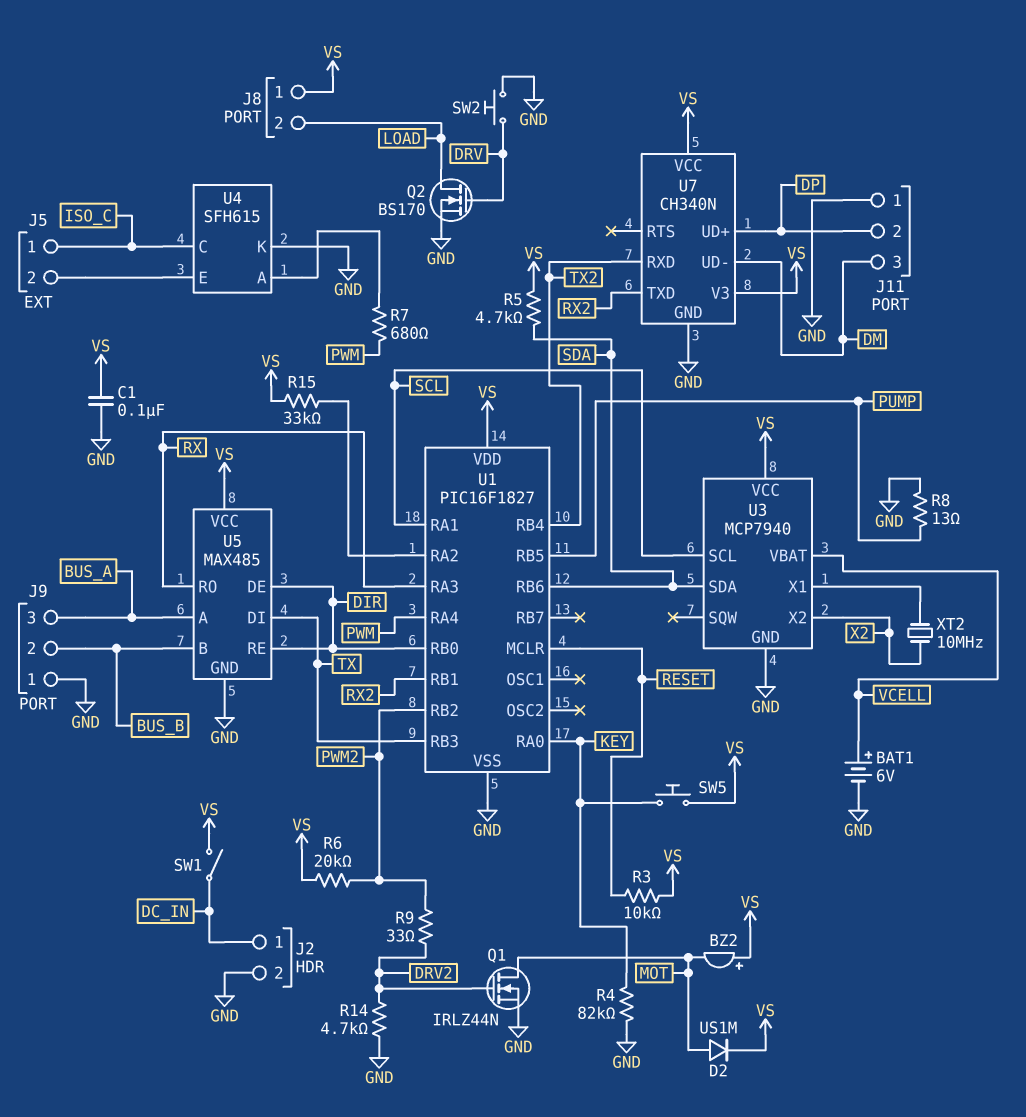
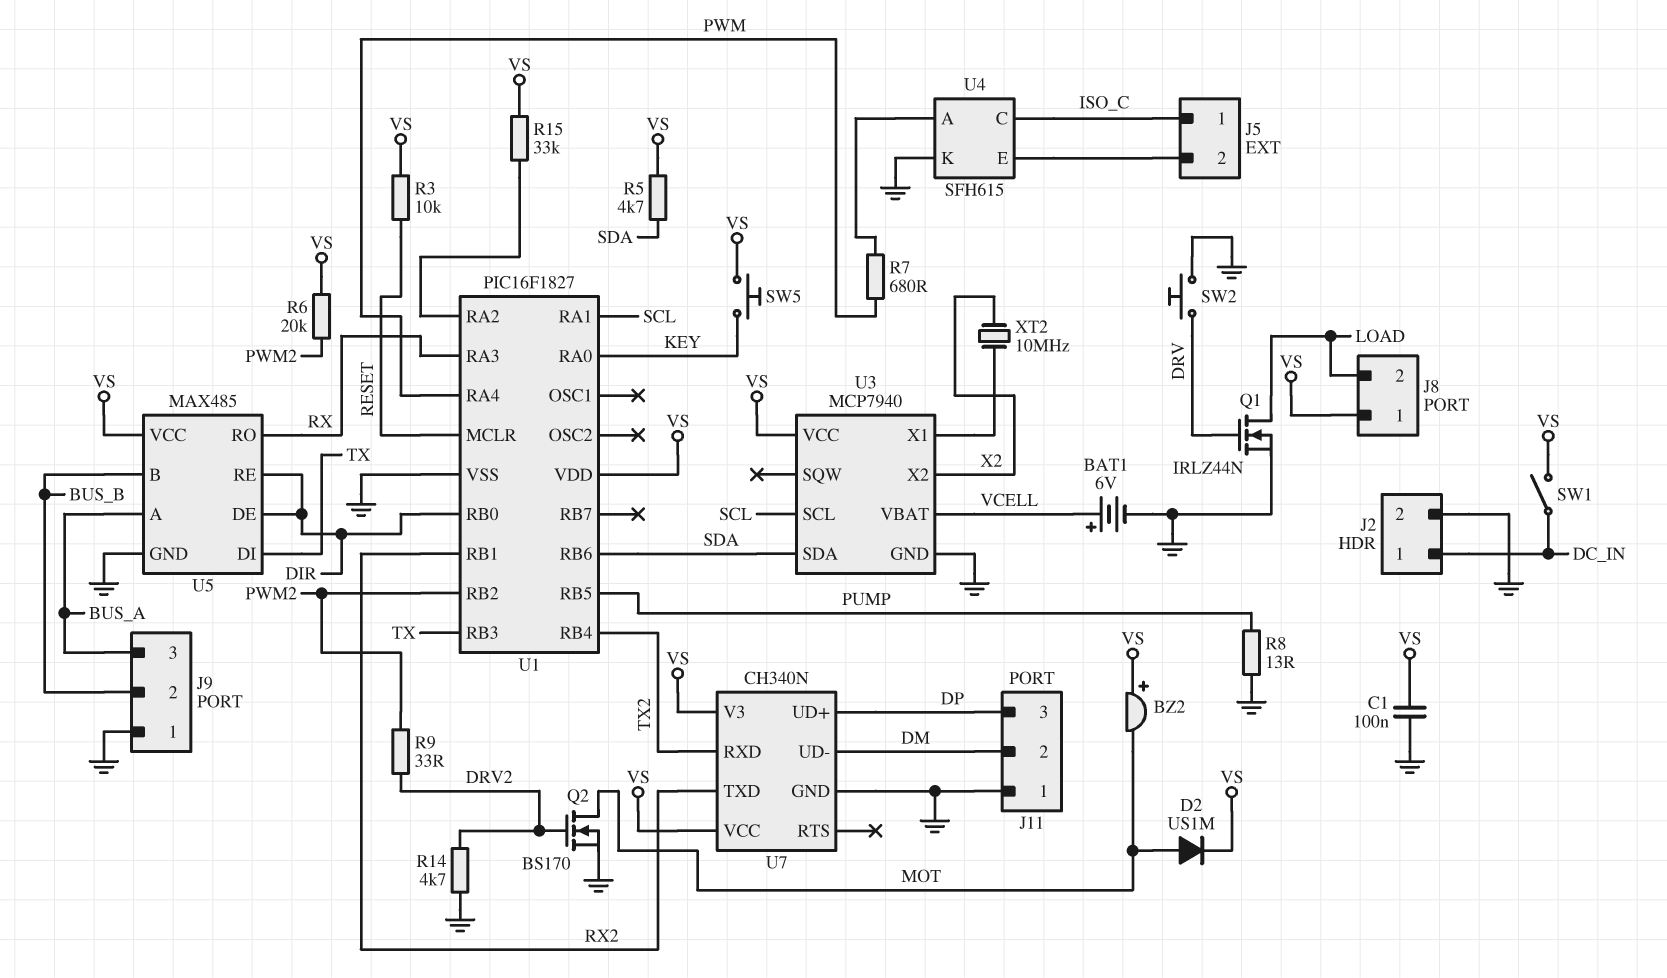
J11 pin 2: DP -> DM
J11 pin 3: DM -> DP
Q1: NMOS IRLZ44N (G DRV2, D MOT, S GND) -> NMOS IRLZ44N (G DRV, D LOAD, S GND)
Q2: NMOS BS170 (G DRV, D LOAD, S GND) -> NMOS BS170 (G DRV2, D MOT, S GND)
R4: 82k (GND, KEY) -> none

